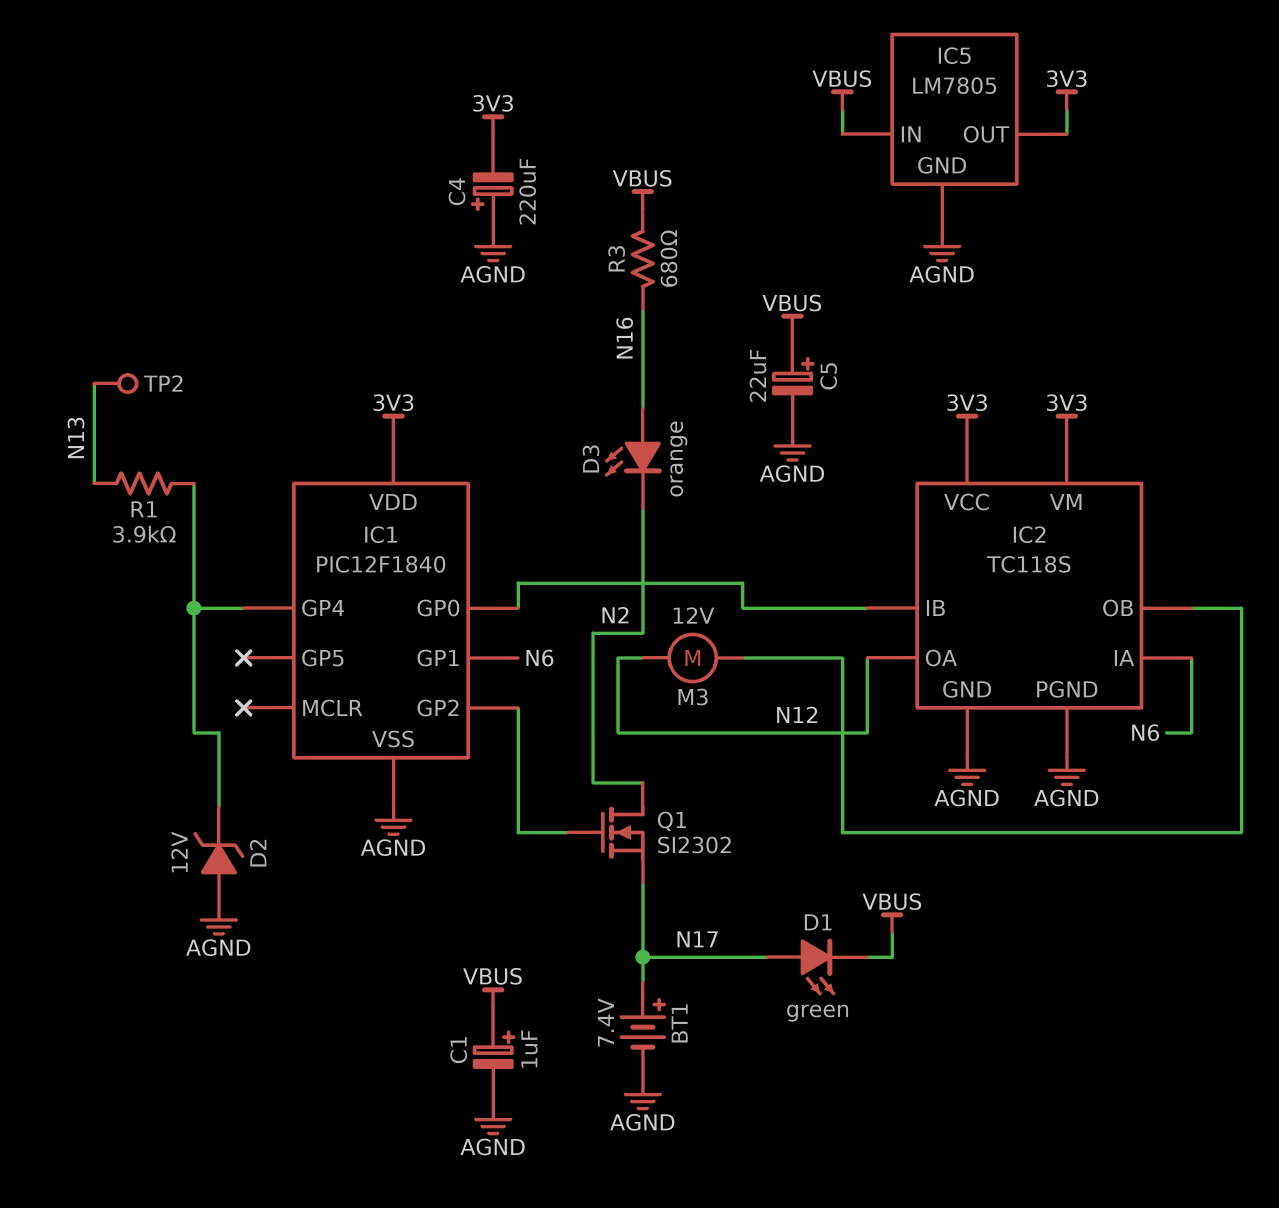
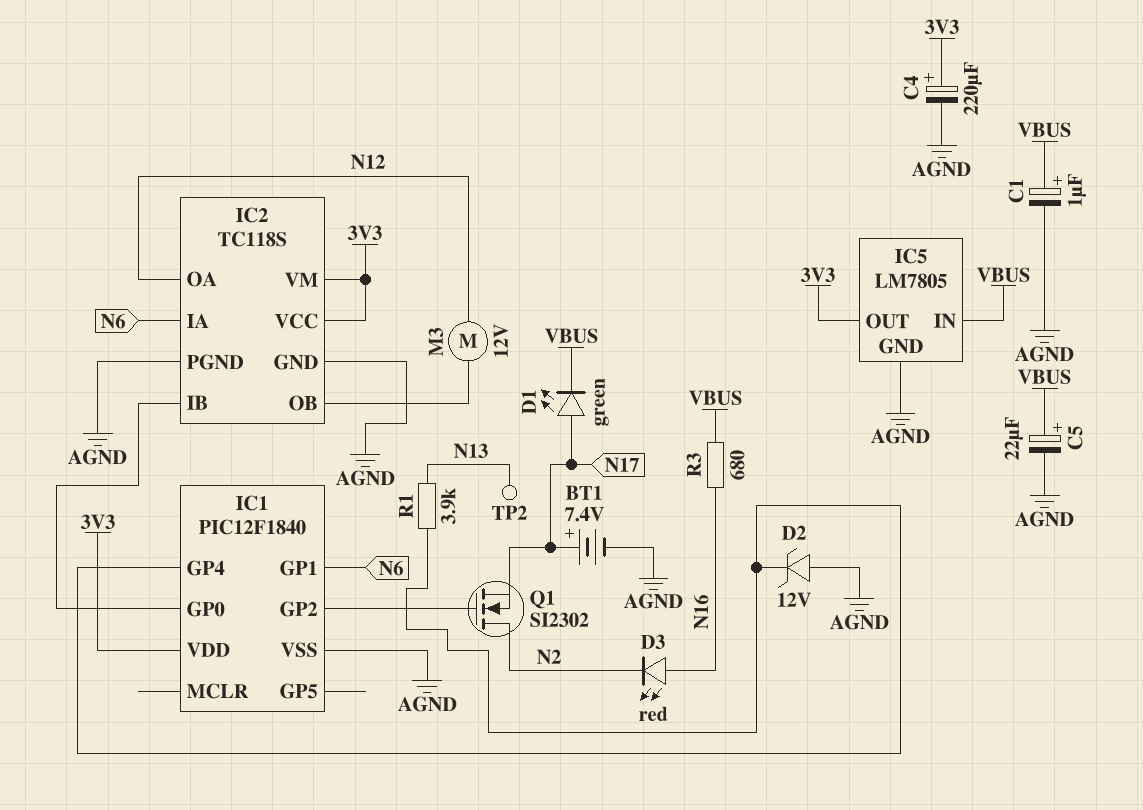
C4: 220uF (plus AGND, minus 3V3) -> 220uF (plus 3V3, minus AGND)
D3: LED orange (A N16, K N2) -> LED red (A N16, K N2)

